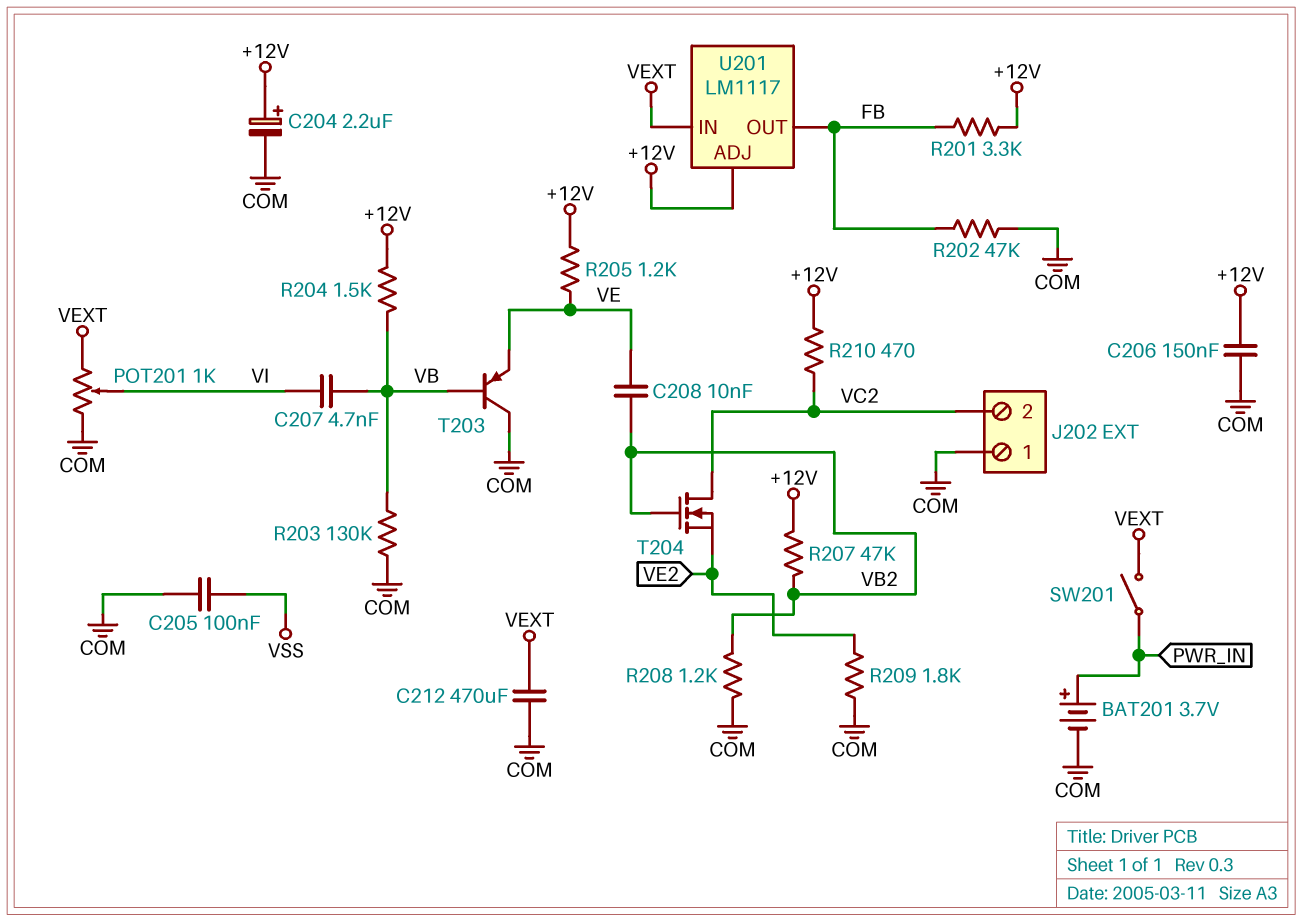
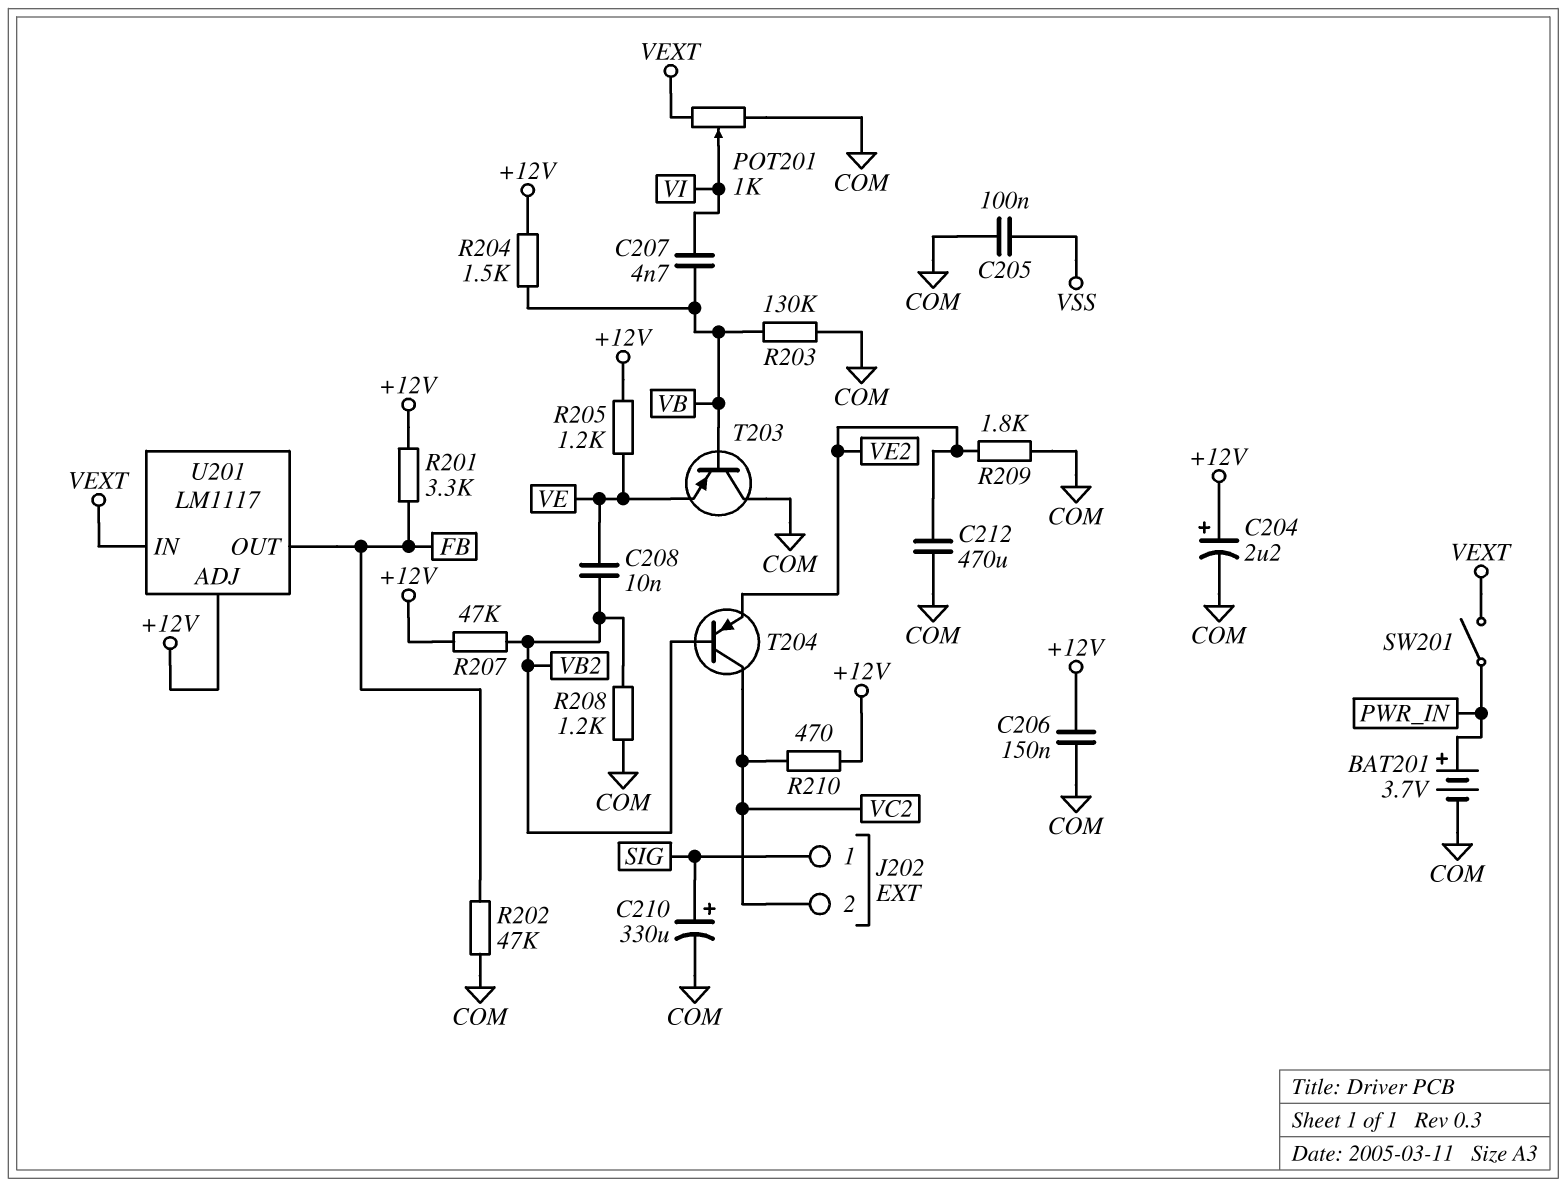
C210: none -> 330uF (plus SIG, minus COM)
C212: 470uF (COM, VEXT) -> 470uF (COM, VE2)
J202 pin 1: COM -> SIG
T204: NMOS (G VB2, D VC2, S VE2) -> PNP (B VB2, C VC2, E VE2)

